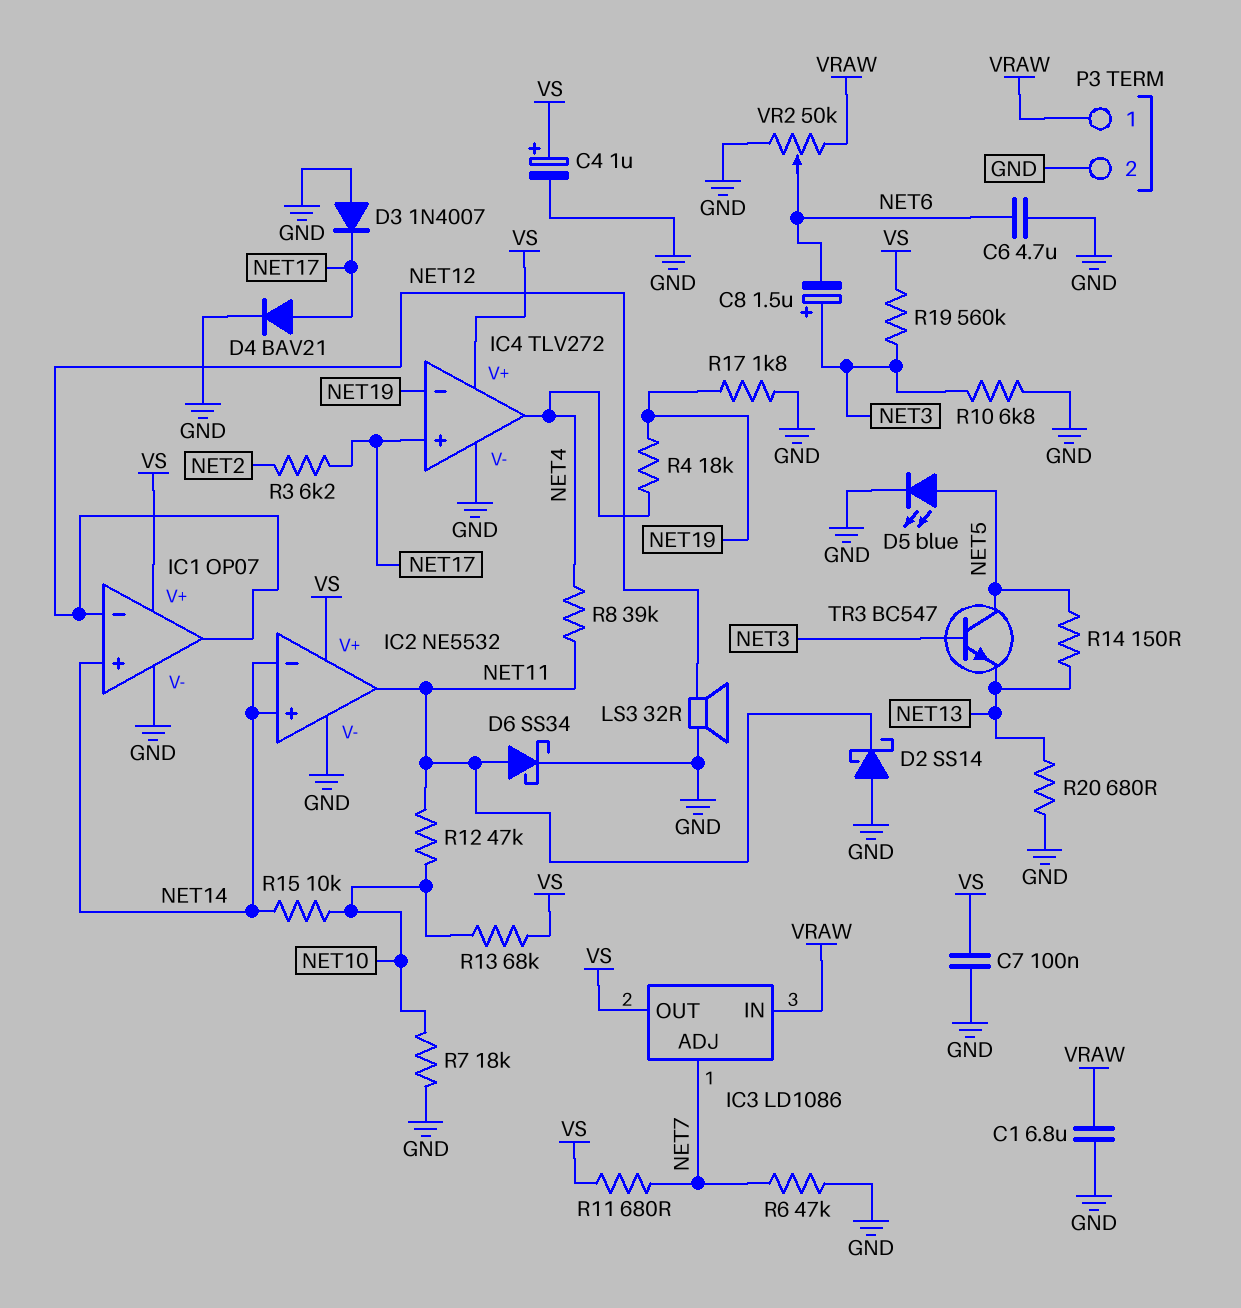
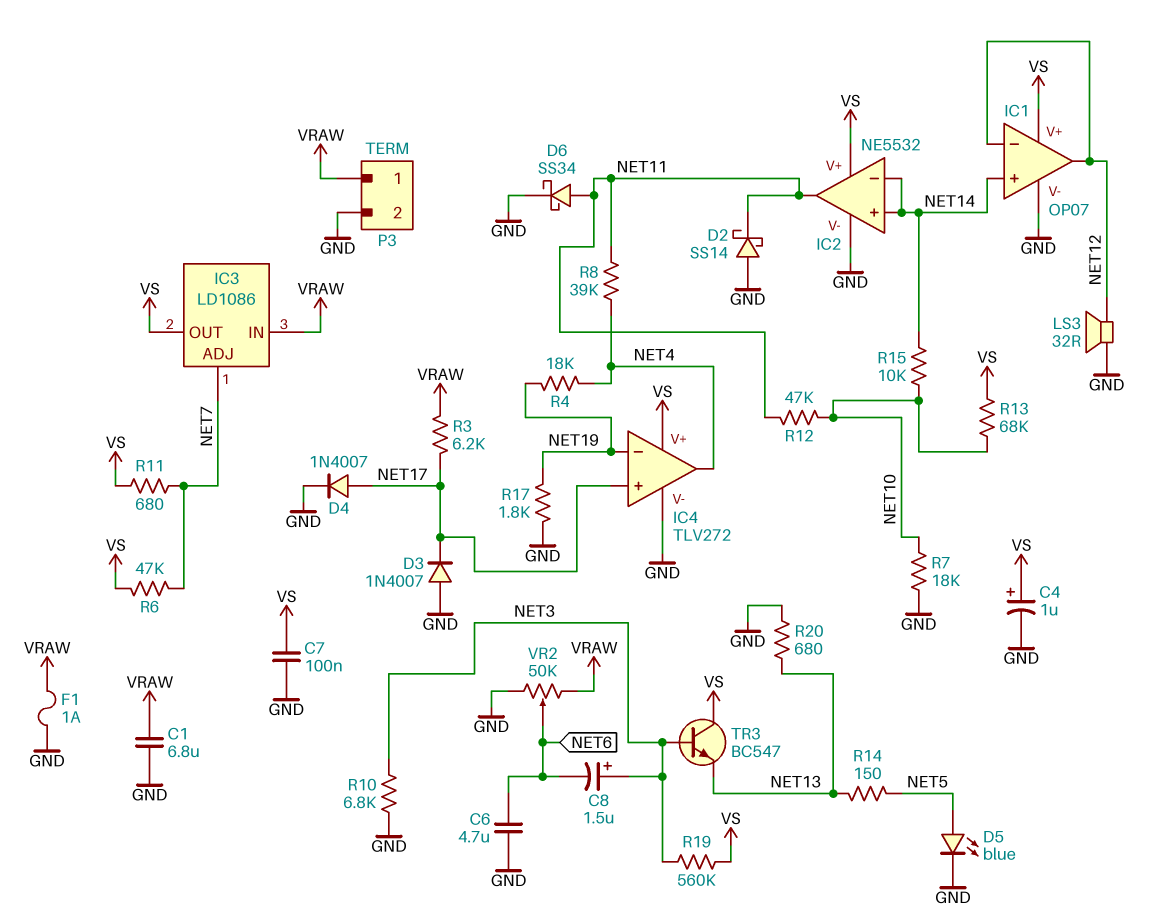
D4: diode BAV21 (A NET17, K GND) -> diode 1N4007 (A NET17, K GND)
F1: none -> 1A (GND, VRAW)
R3: 6.2k (NET2, NET17) -> 6.2k (NET17, VRAW)
R6: 47k (GND, NET7) -> 47k (NET7, VS)
TR3: NPN BC547 (B NET3, C NET5, E NET13) -> NPN BC547 (B NET3, C VS, E NET13)

